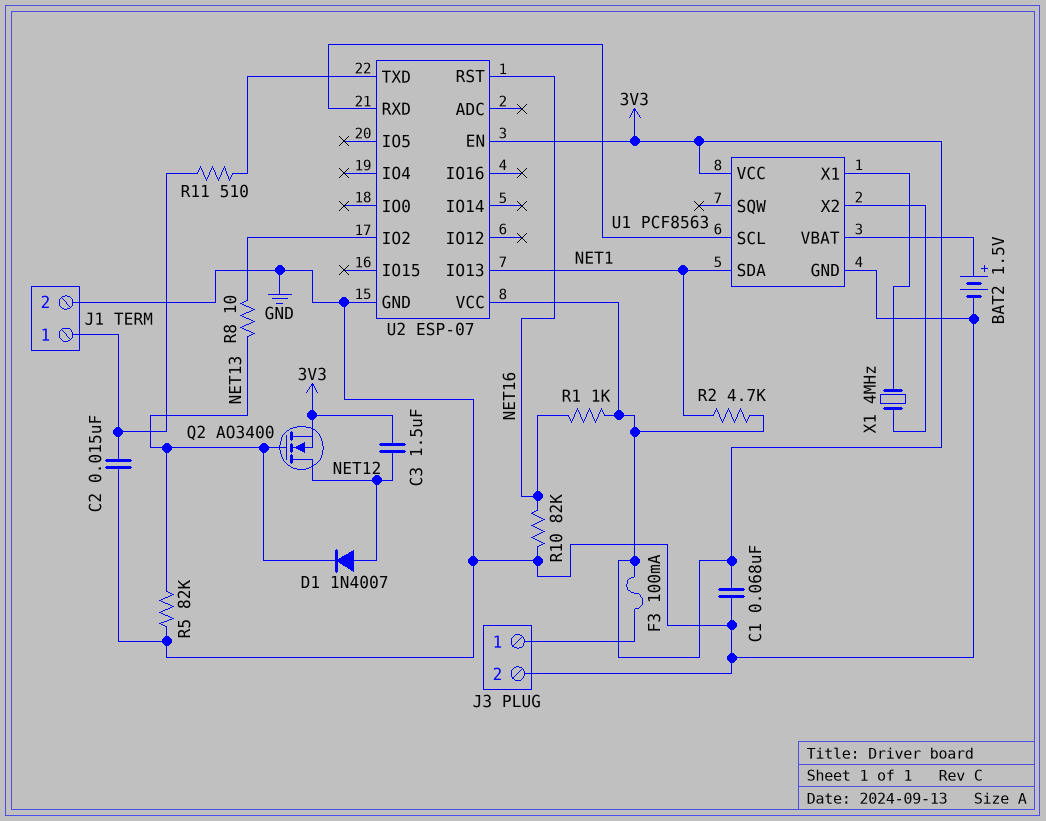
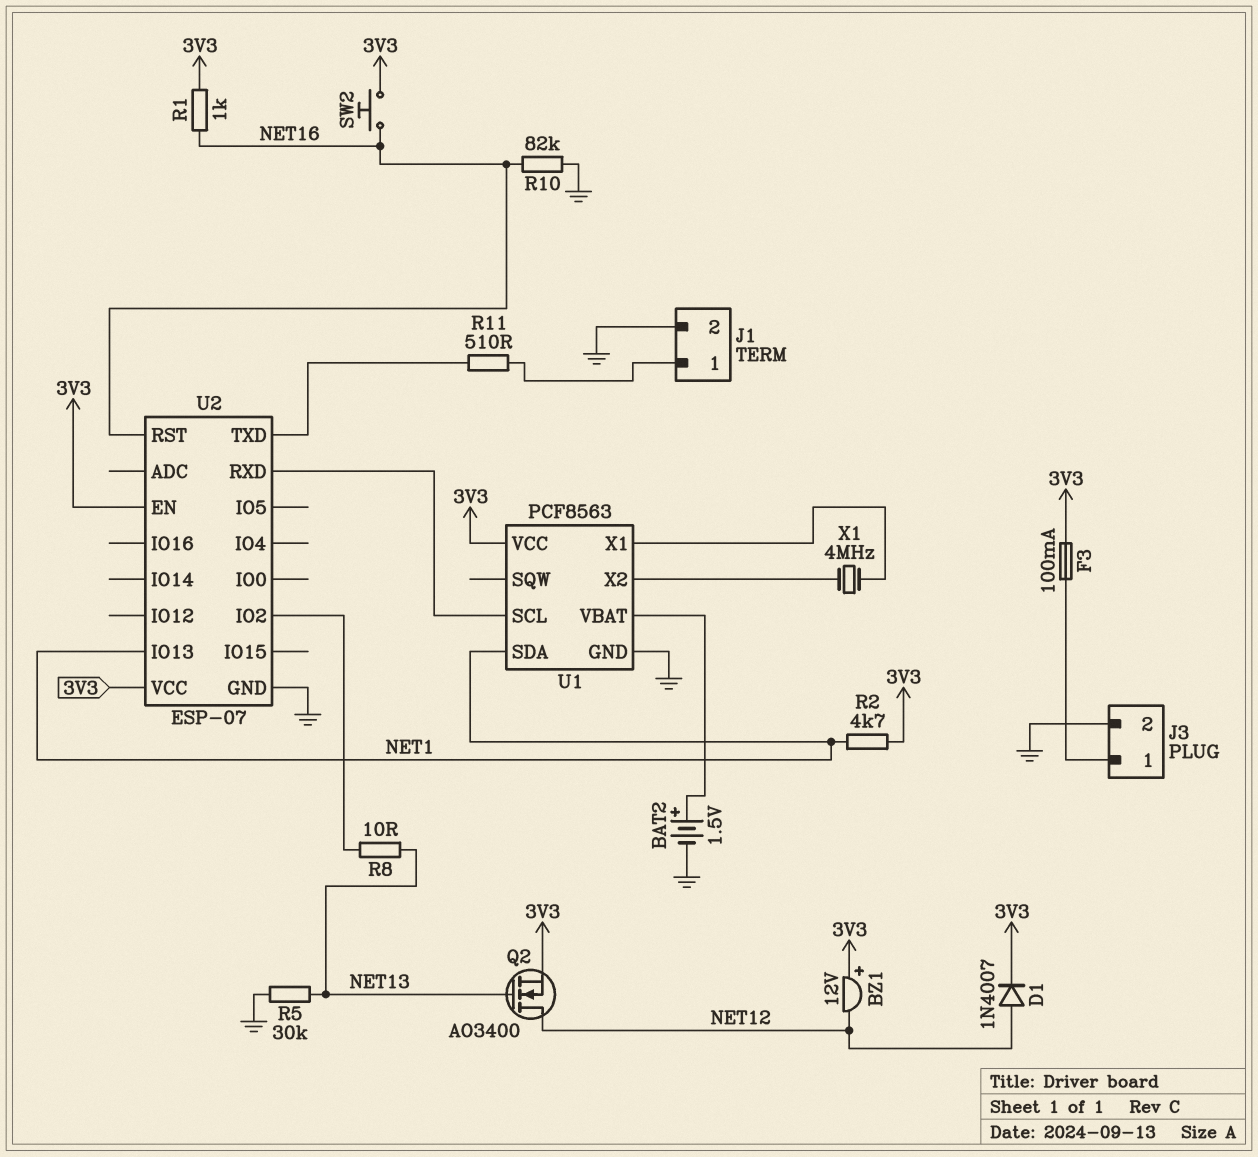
BZ1: none -> buzzer 12V (plus 3V3, minus NET12)
C1: 68nF (3V3, GND) -> none
C2: 15nF (GND, J1/1) -> none
C3: 1.5uF (3V3, NET12) -> none
D1: diode 1N4007 (A NET12, K NET13) -> diode 1N4007 (A NET12, K 3V3)
R5: 82k (GND, NET13) -> 30k (GND, NET13)
SW2: none -> button (3V3, NET16)

